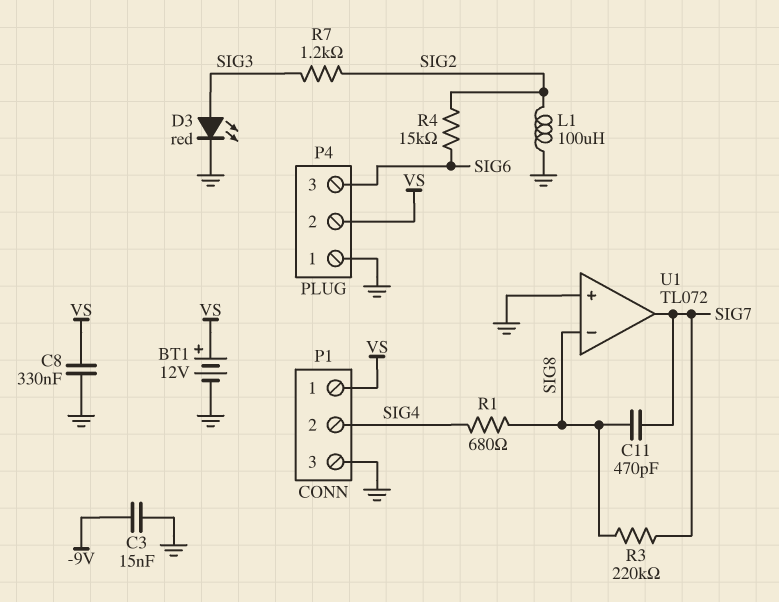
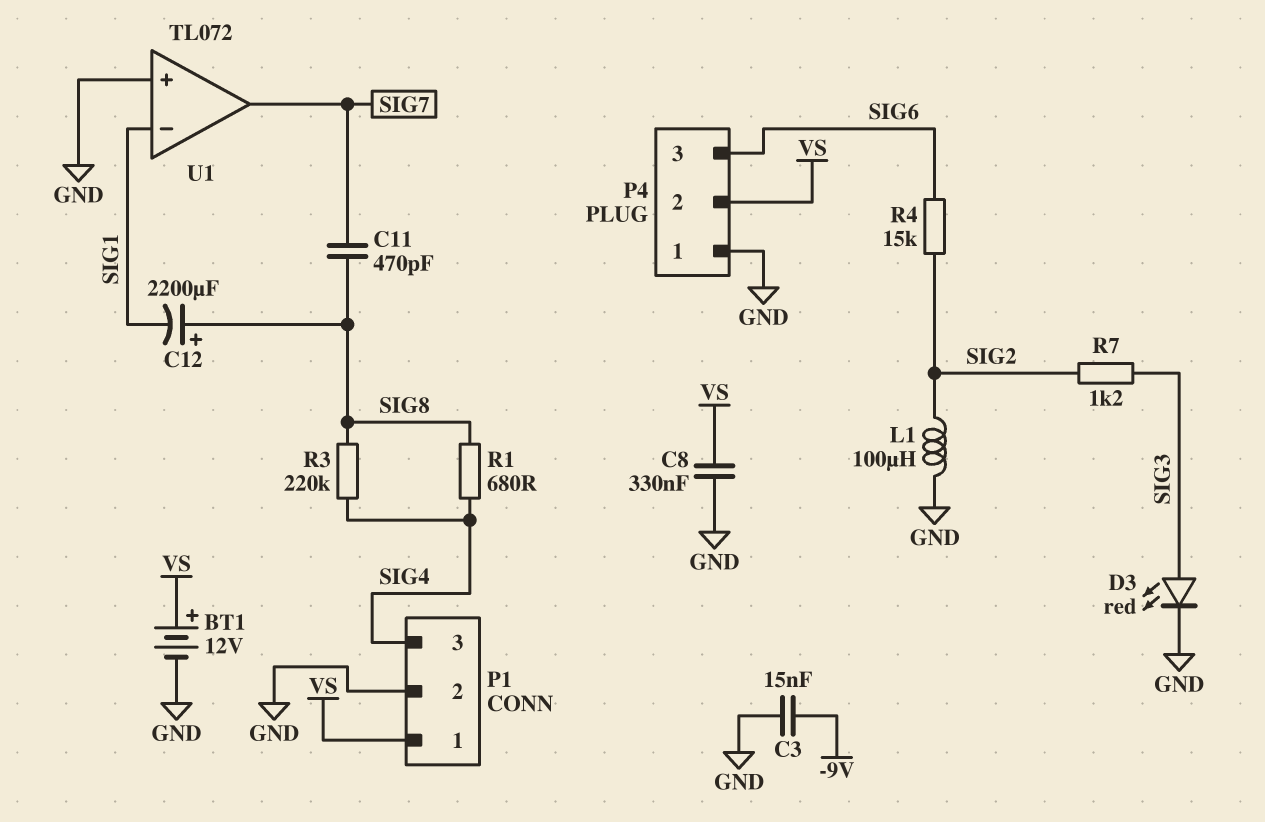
C12: none -> 2200uF (plus SIG8, minus SIG1)
P1 pin 2: SIG4 -> GND
P1 pin 3: GND -> SIG4
R3: 220k (SIG7, SIG8) -> 220k (SIG4, SIG8)
U1 pin in-: SIG8 -> SIG1

